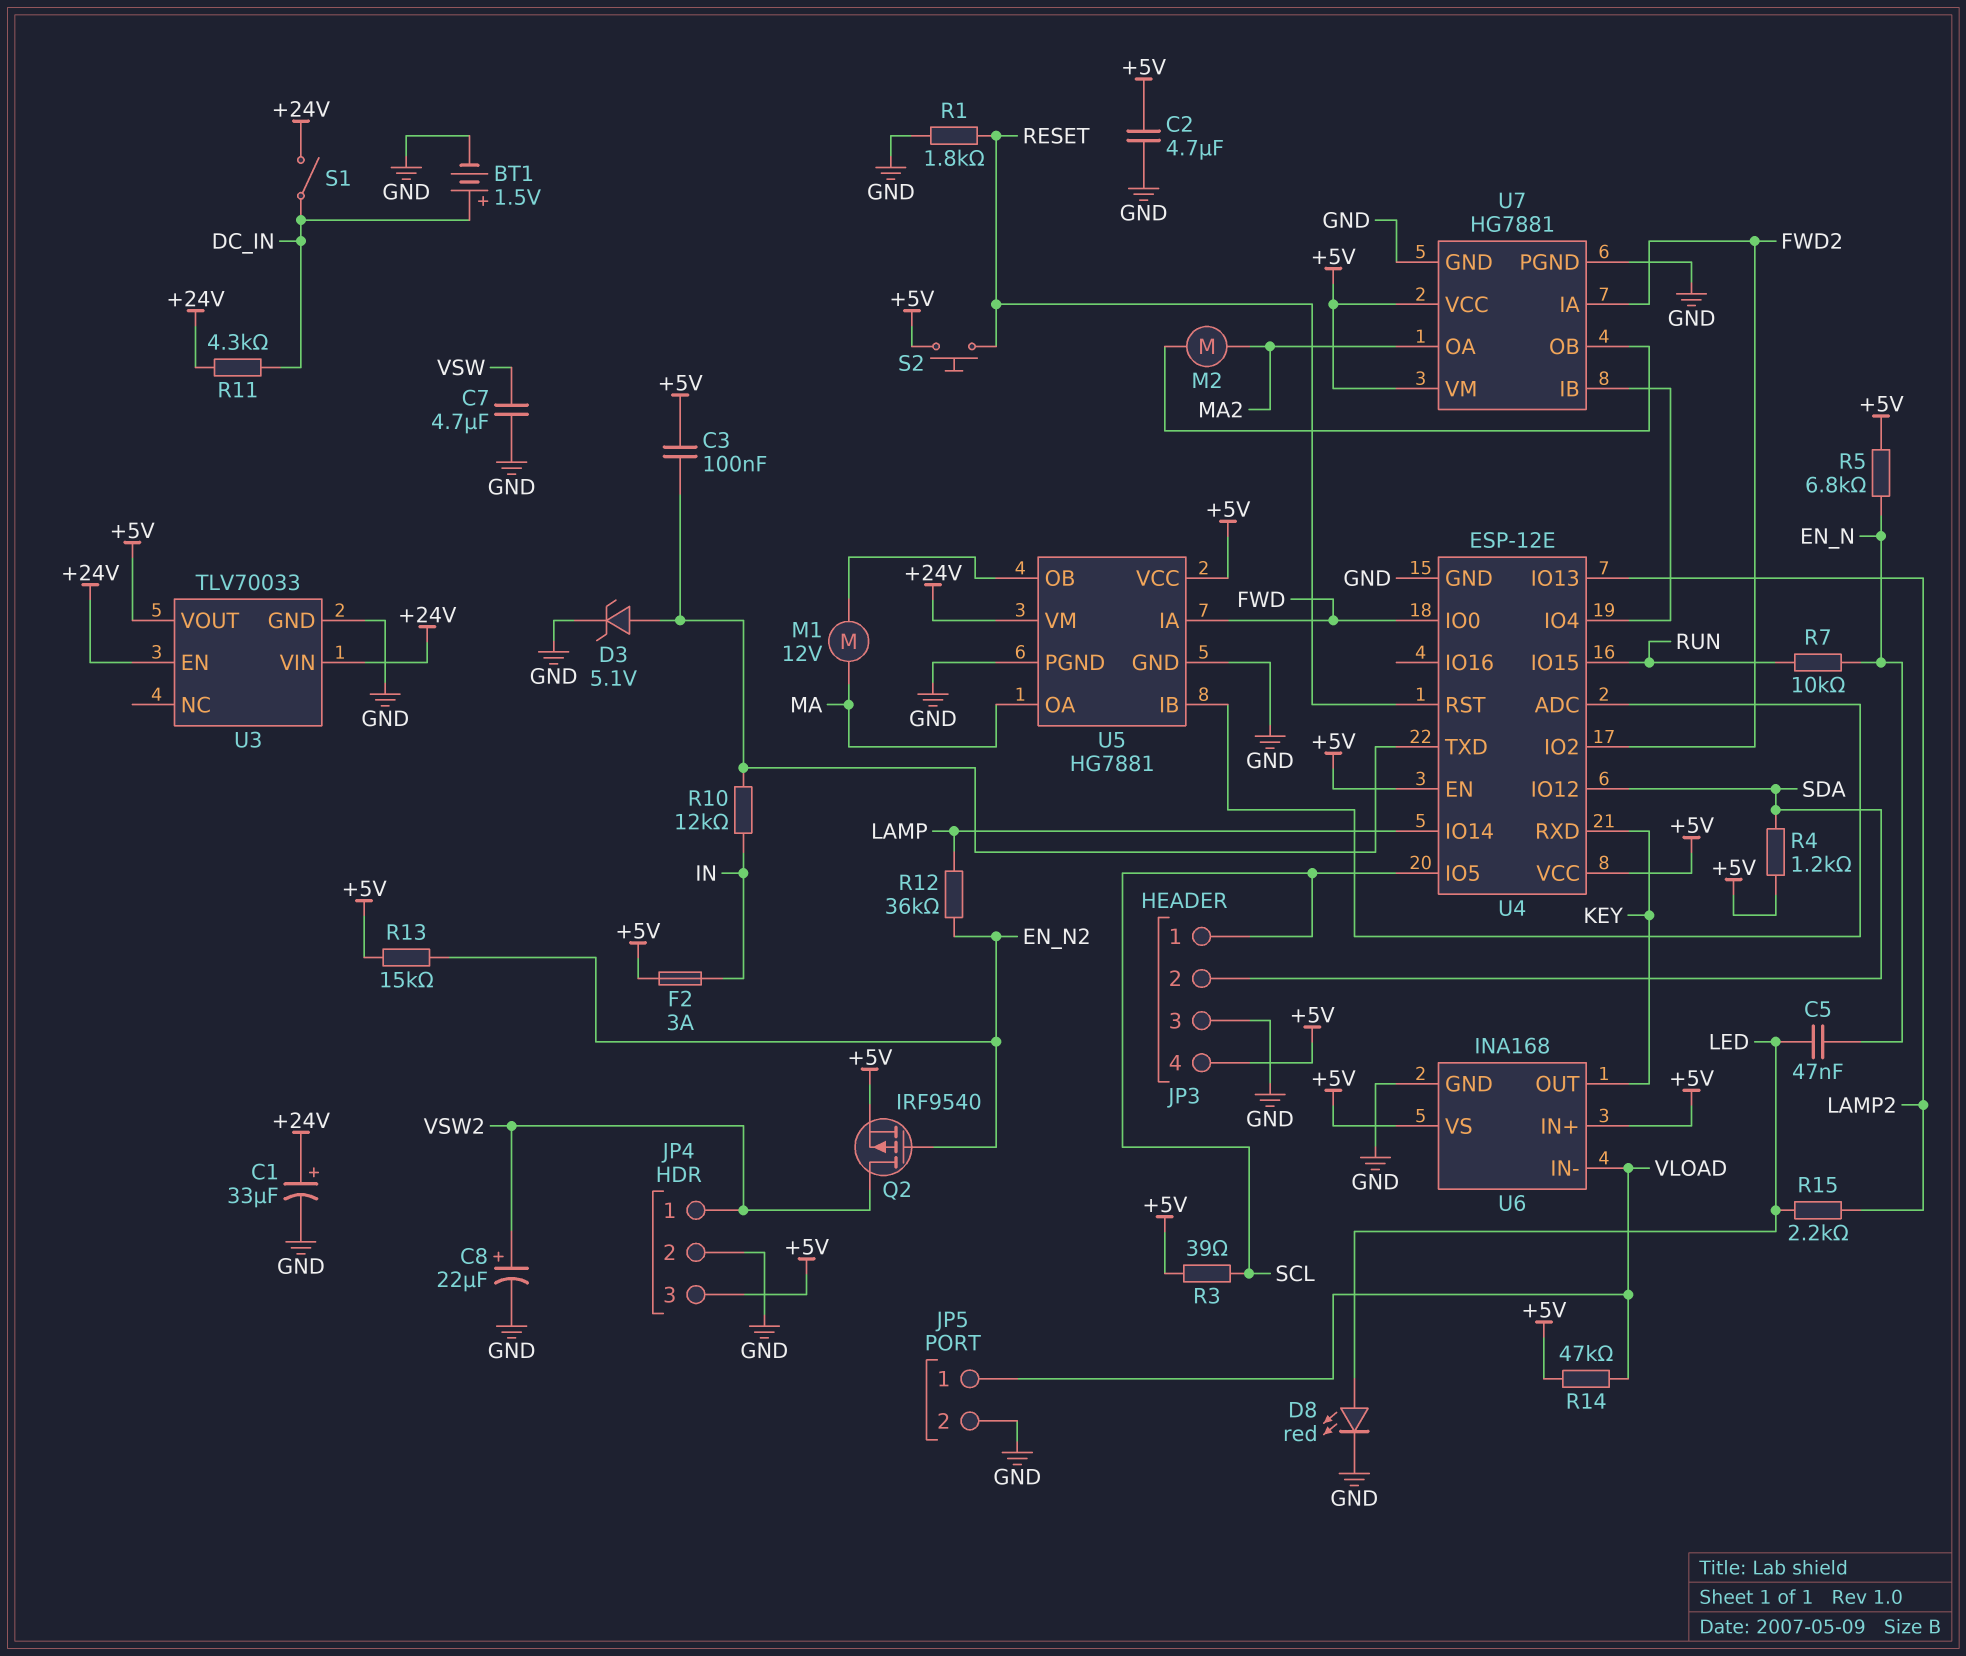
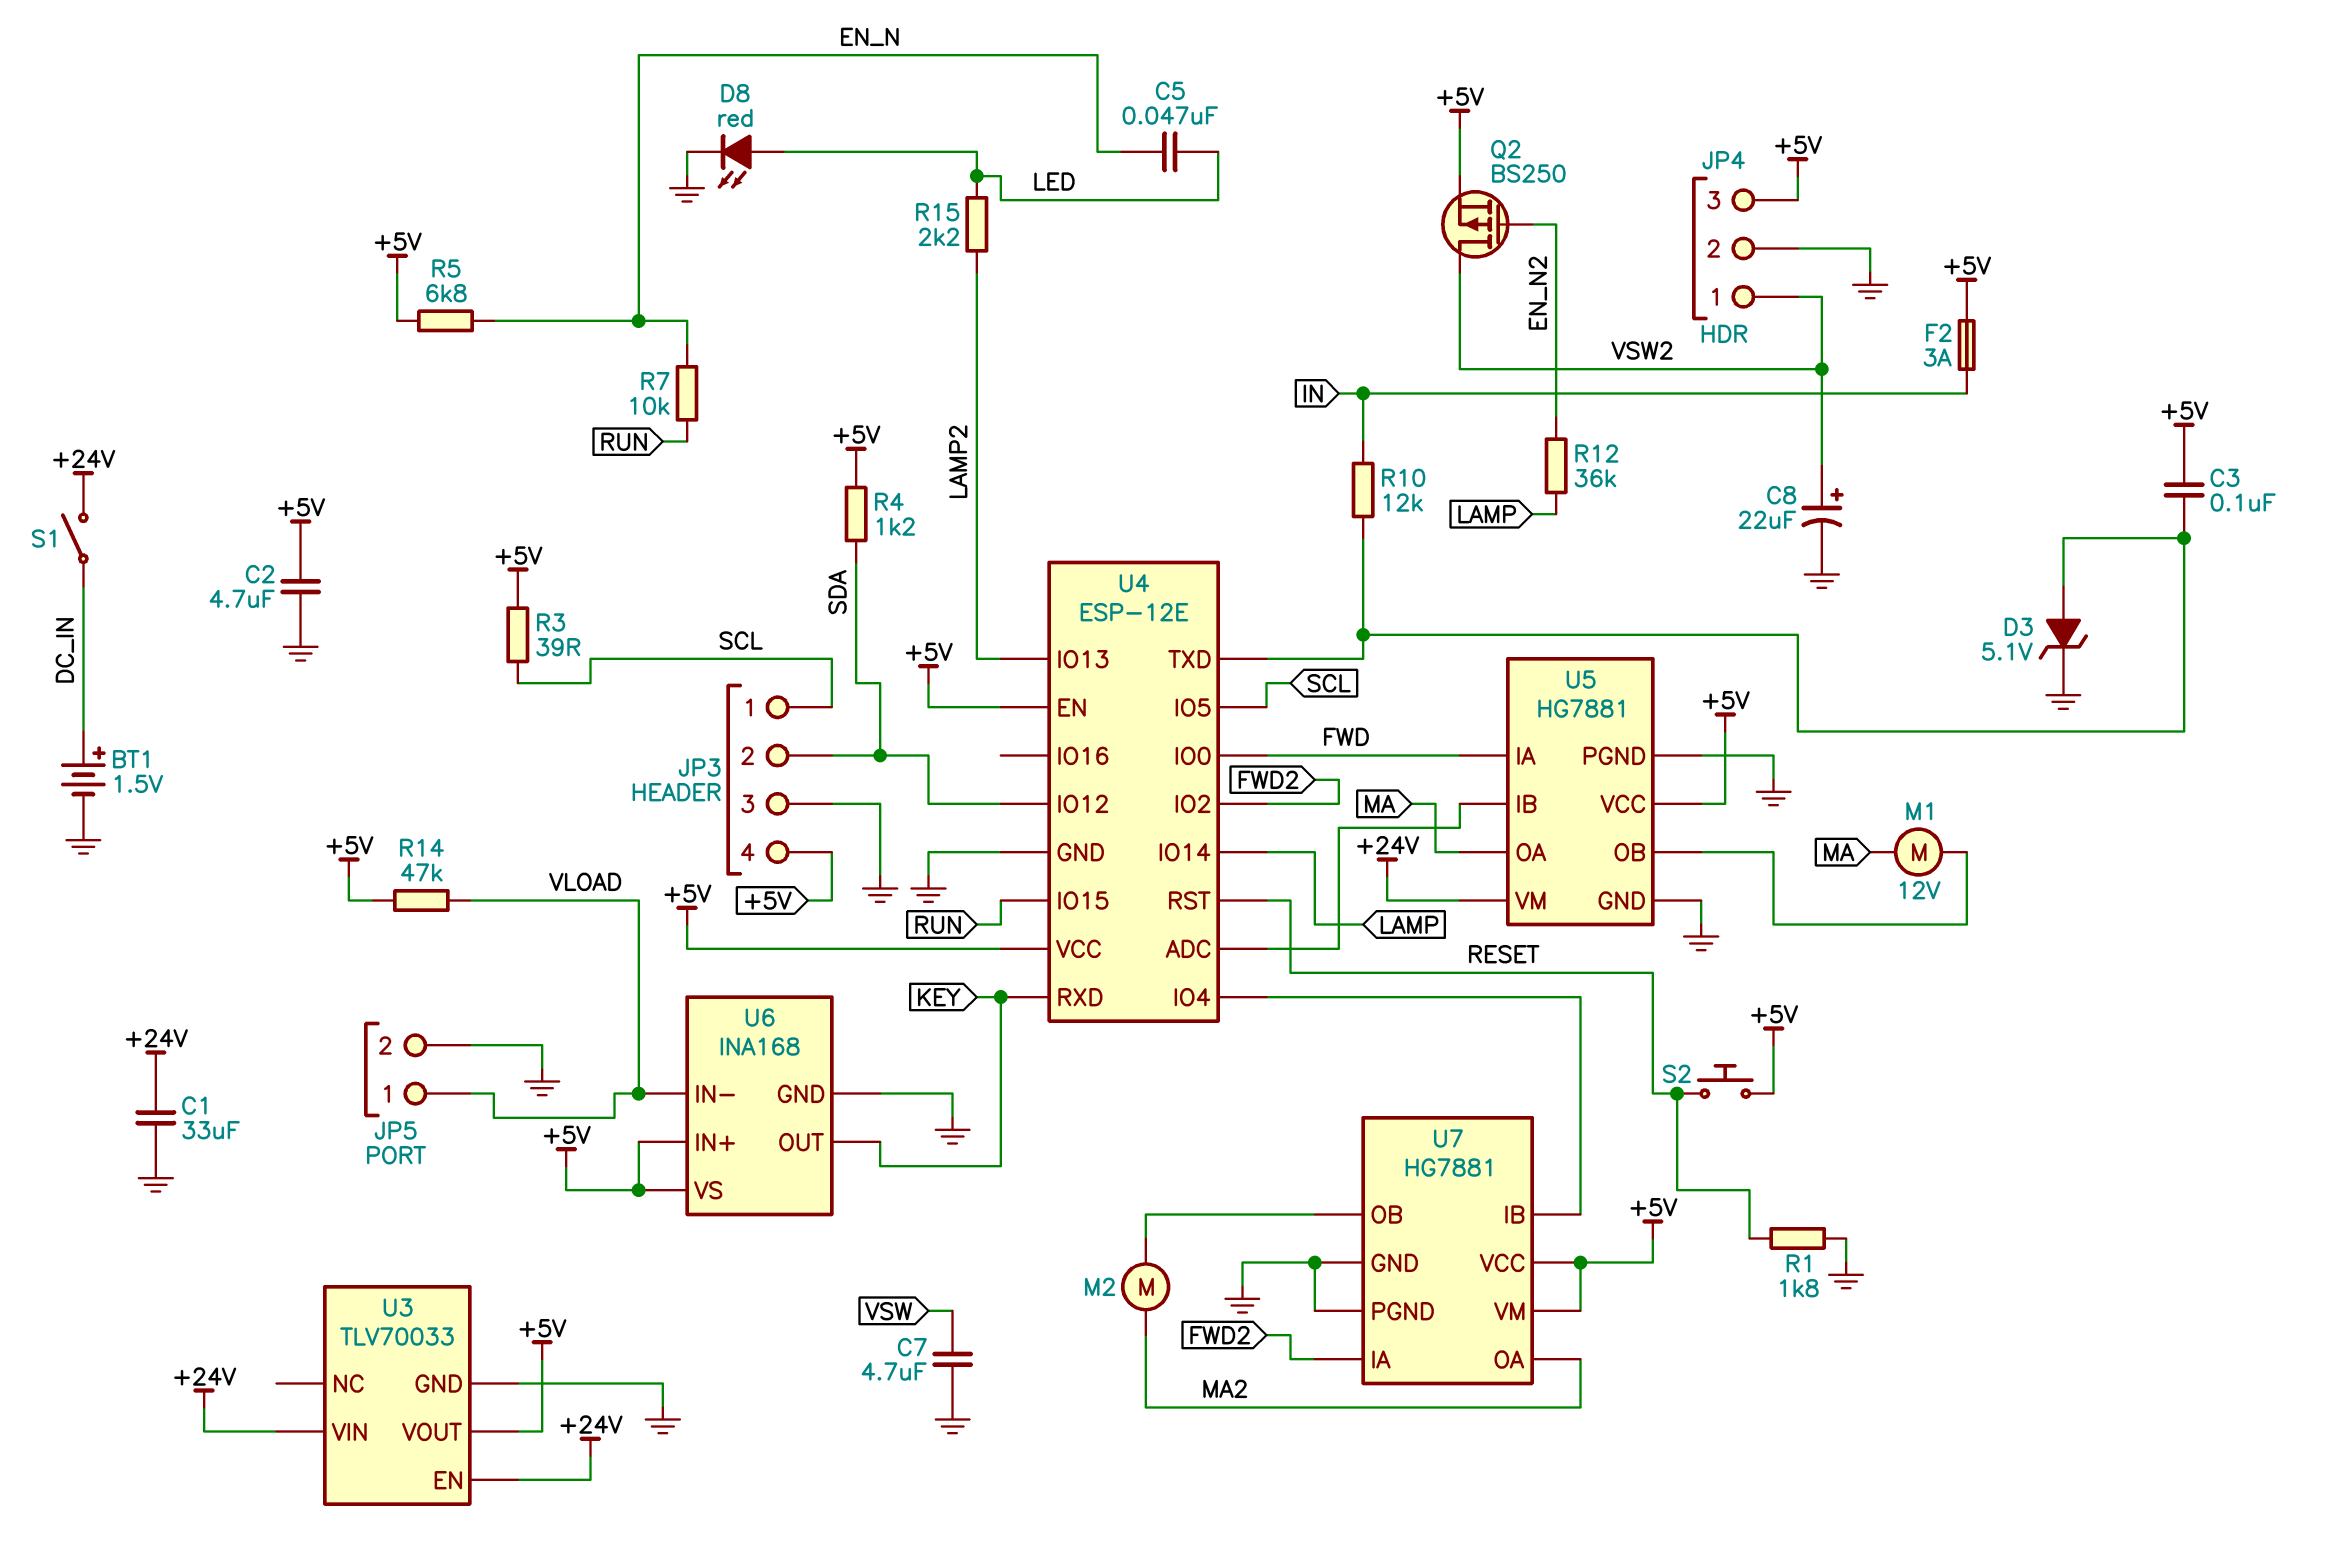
C1: 33uF (plus +24V, minus GND) -> 33uF (+24V, GND)
Q2: PMOS IRF9540 (G EN_N2, D VSW2, S +5V) -> PMOS BS250 (G EN_N2, D VSW2, S +5V)
R11: 4.3k (+24V, DC_IN) -> none
R13: 15k (+5V, EN_N2) -> none

